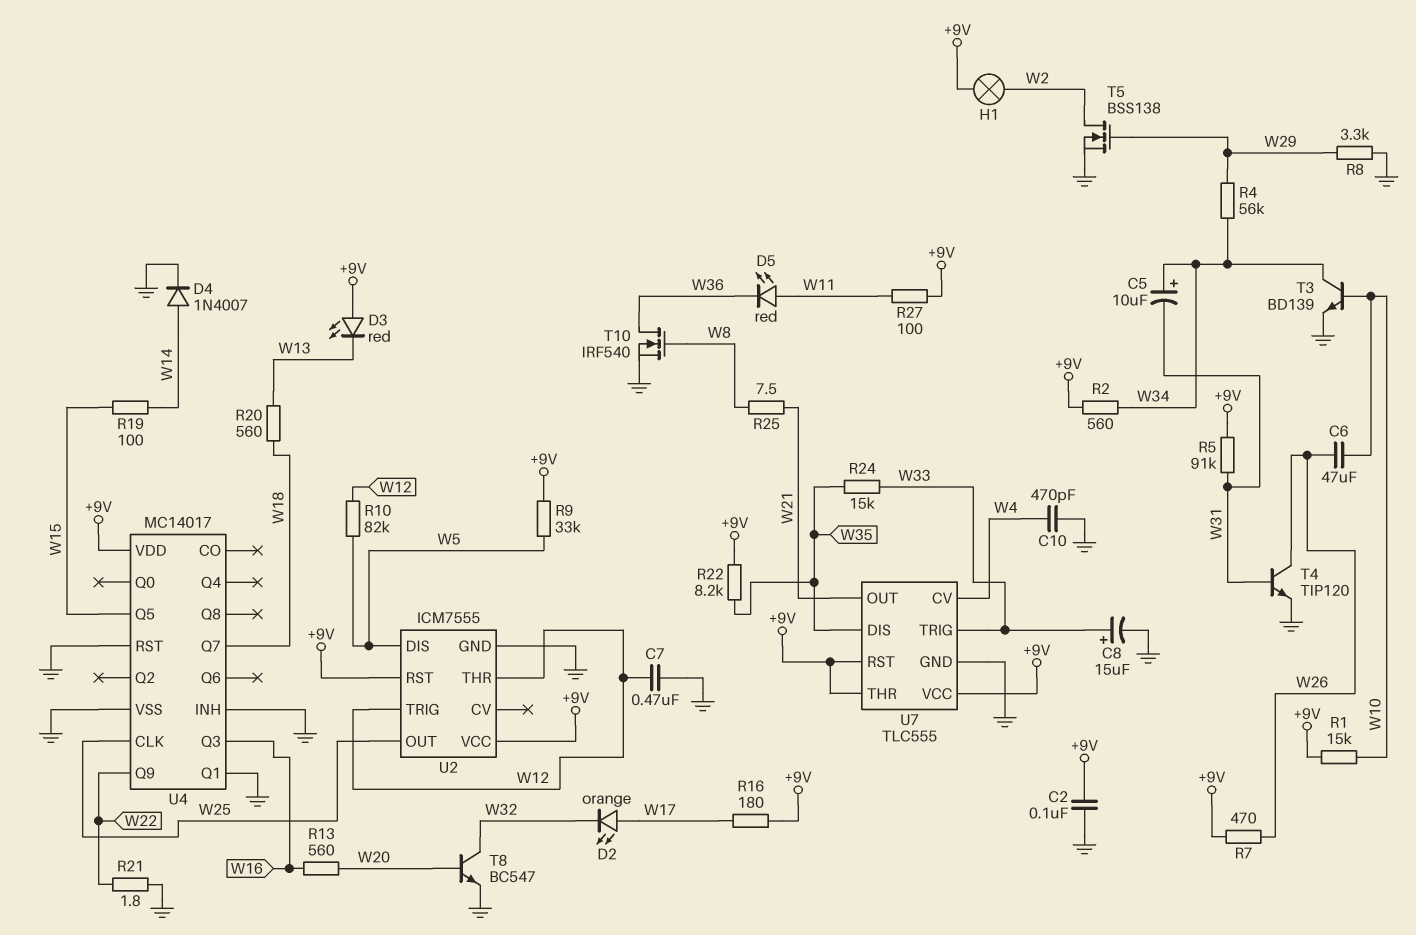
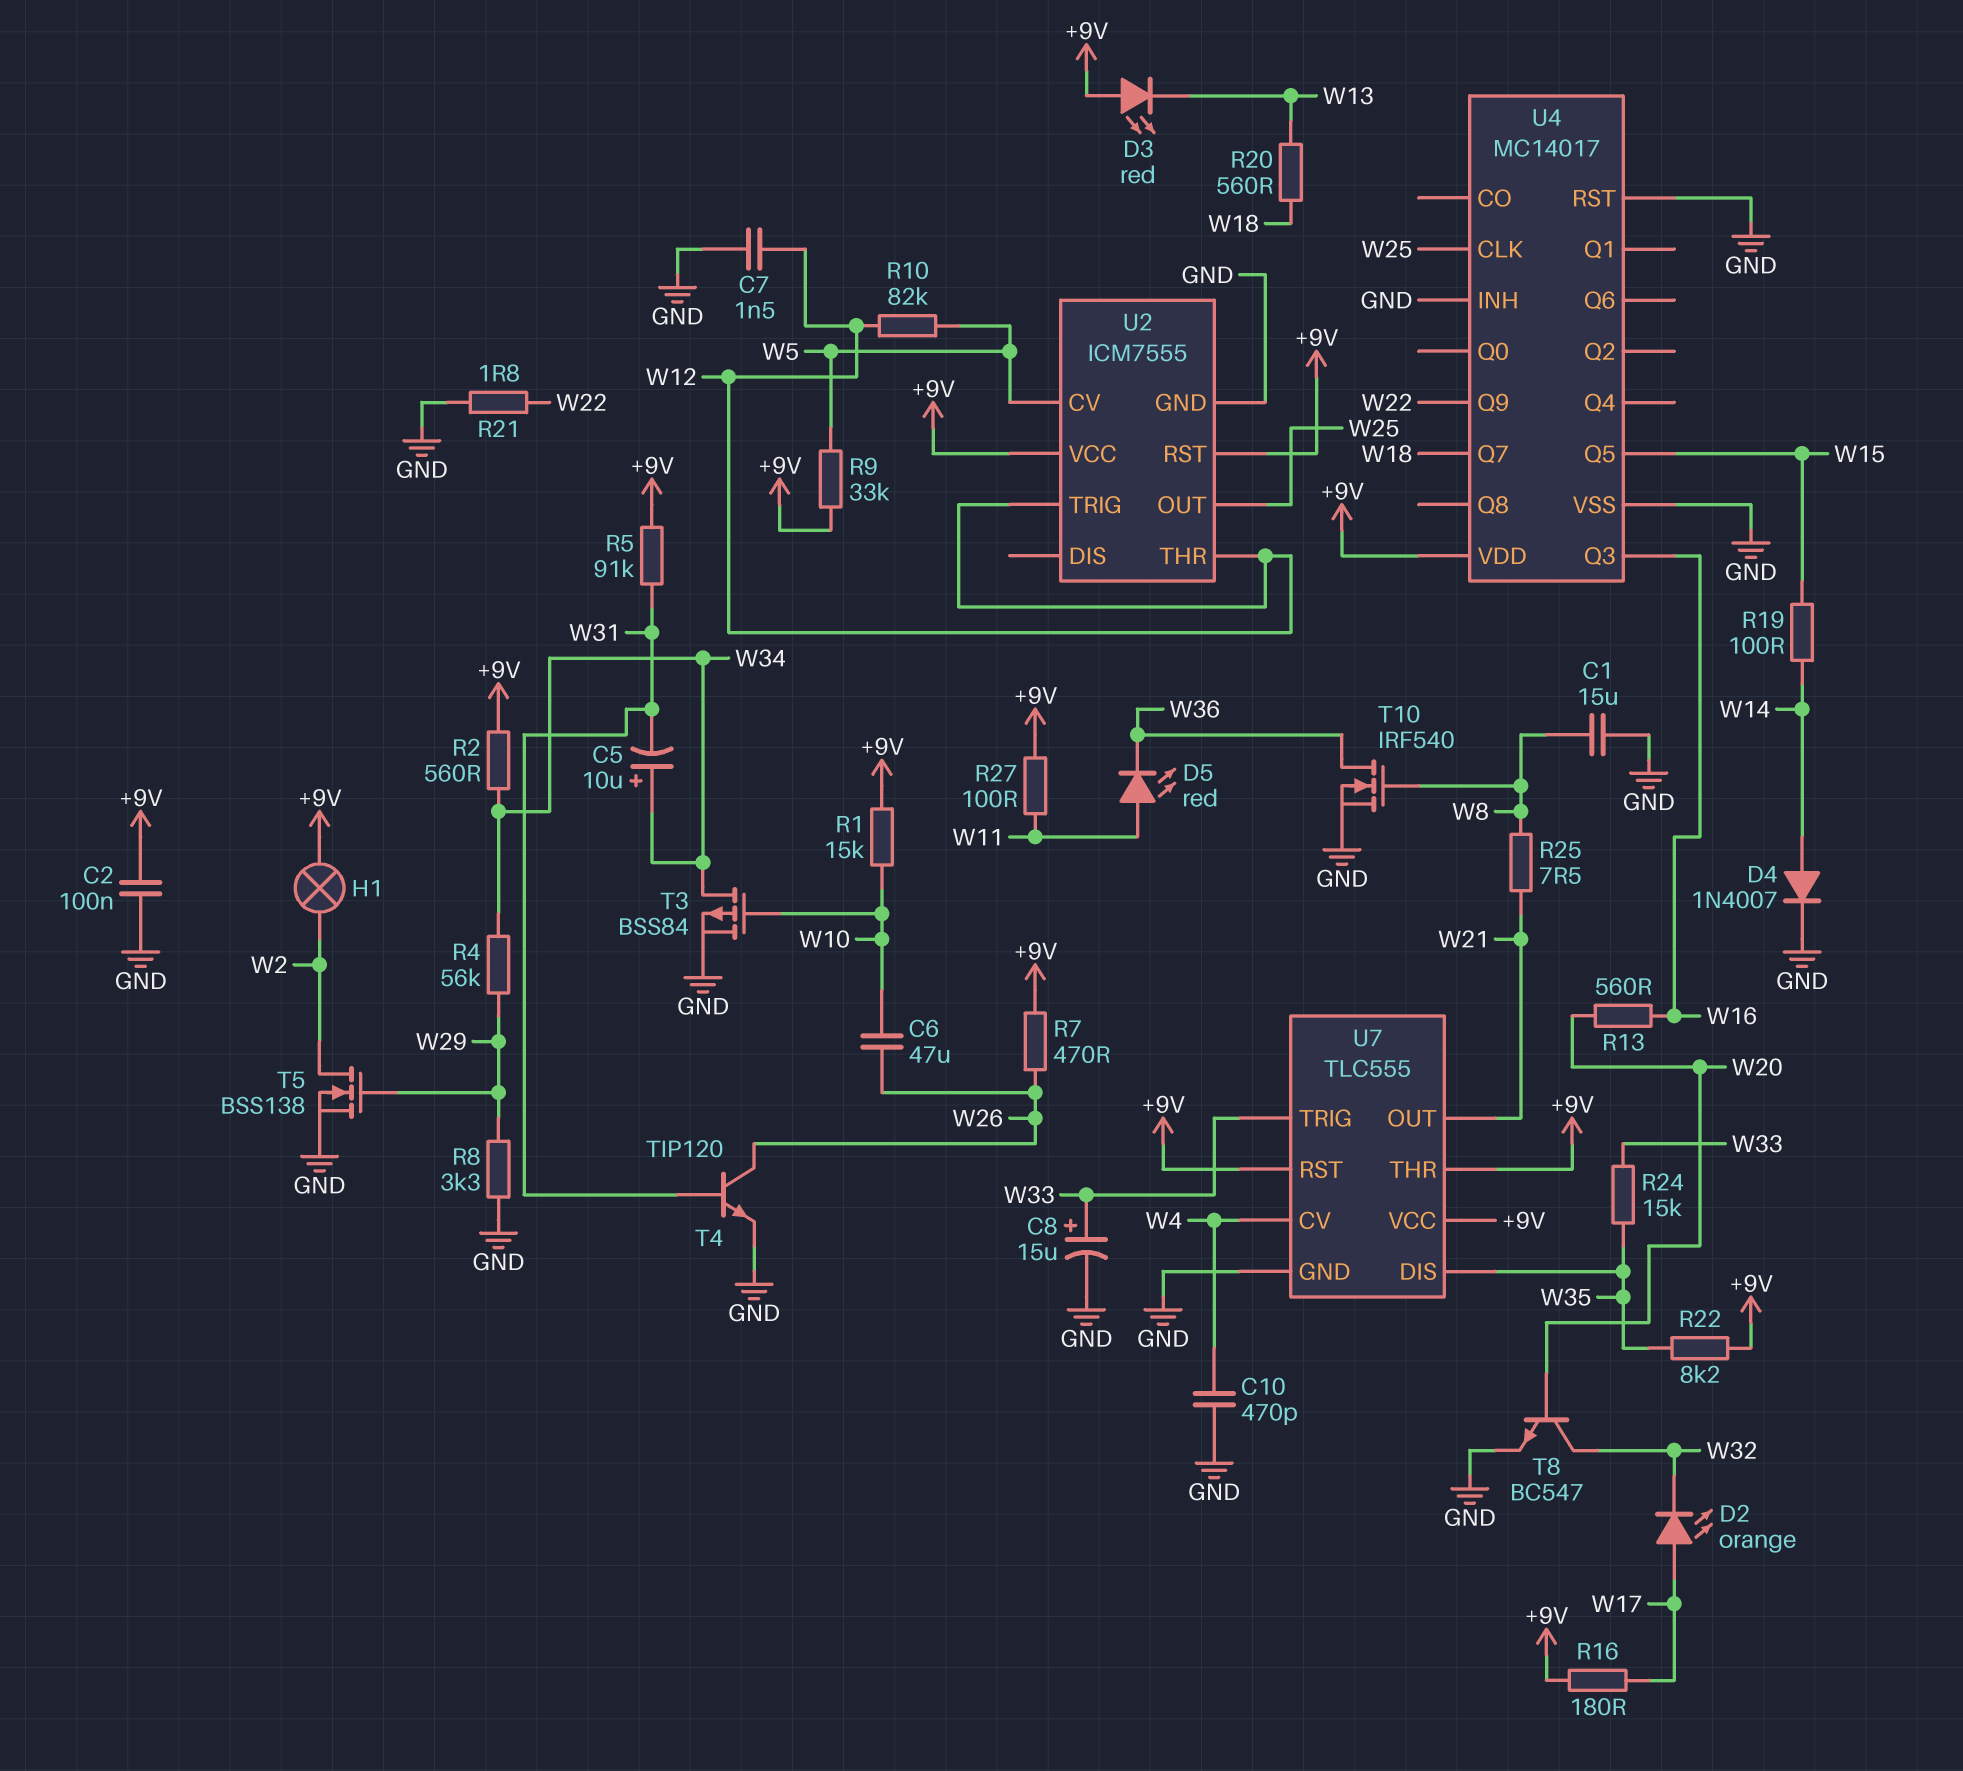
C1: none -> 15uF (GND, W8)
C7: 470nF (GND, W12) -> 1.5nF (GND, W12)
T3: NPN BD139 (B W10, C W34, E GND) -> PMOS BSS84 (G W10, D W34, S GND)
U2 pin CV: none -> W5
U2 pin DIS: W5 -> none
U4 pin Q1: GND -> none

